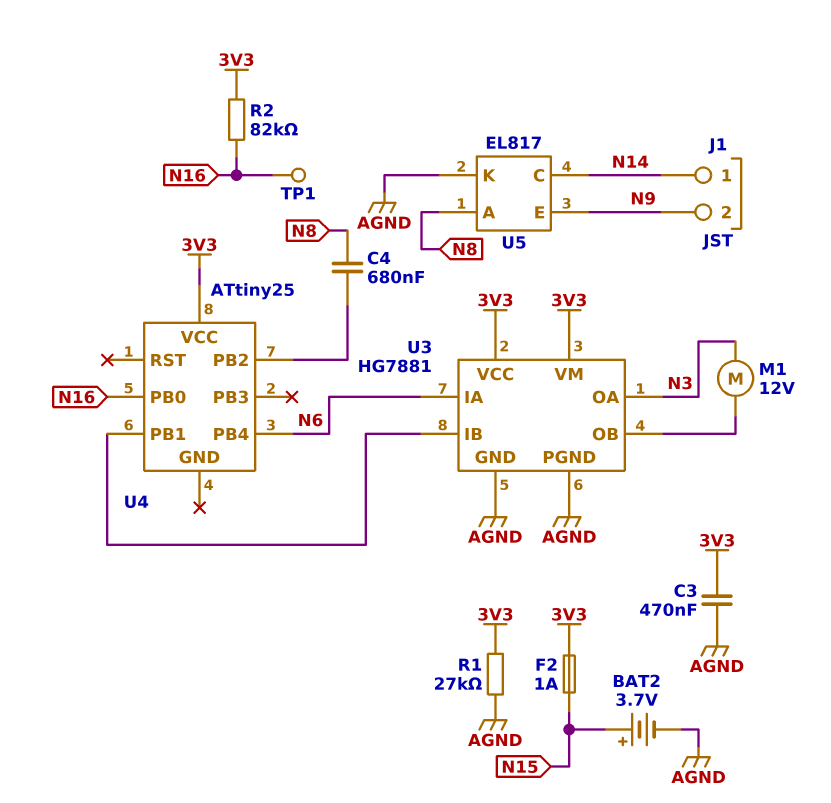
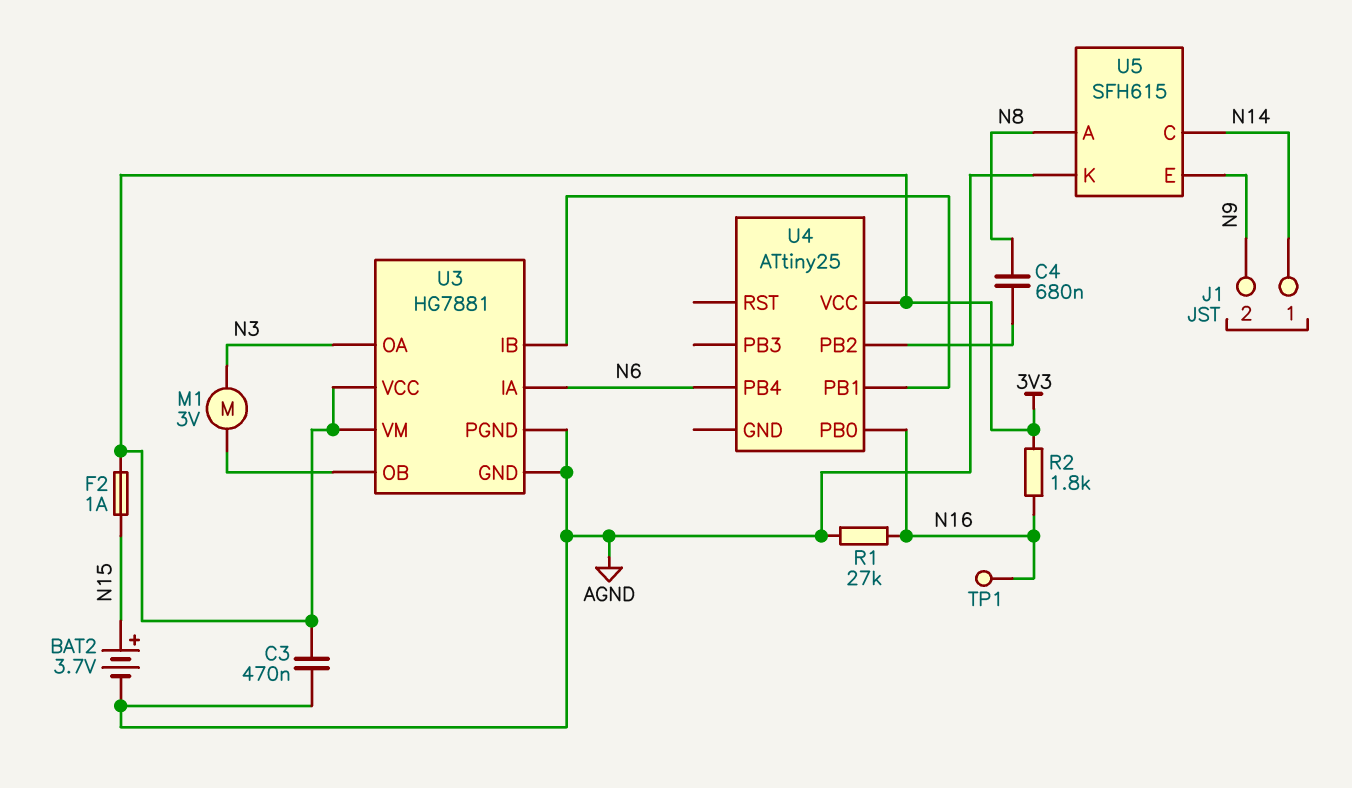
M1: motor 12V (N3, U3/OB) -> motor 3V (N3, U3/OB)
R1: 27k (3V3, AGND) -> 27k (AGND, N16)
R2: 82k (3V3, N16) -> 1.8k (3V3, N16)
U5: EL817 -> SFH615

